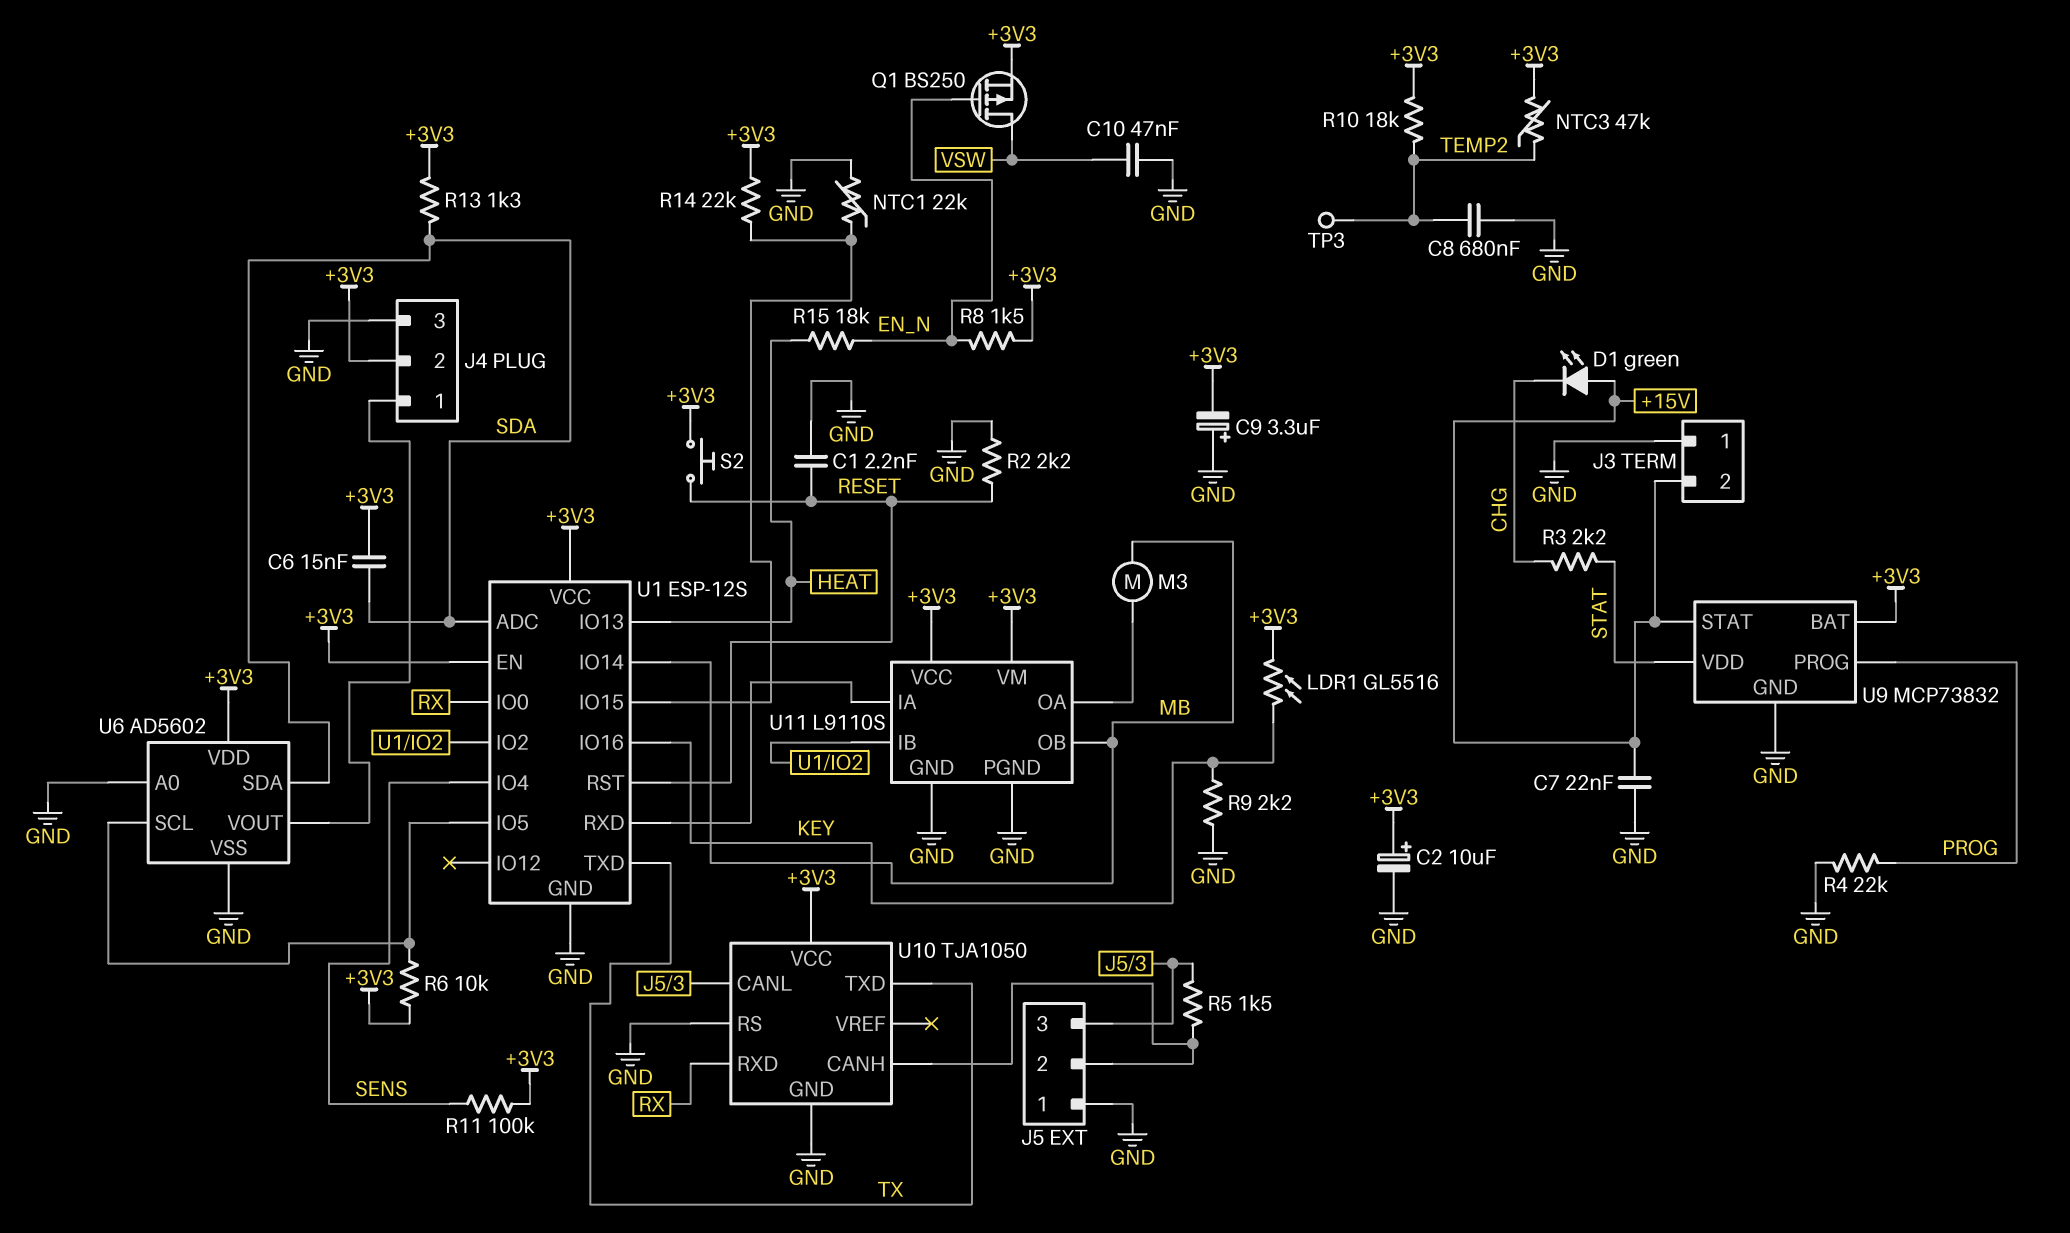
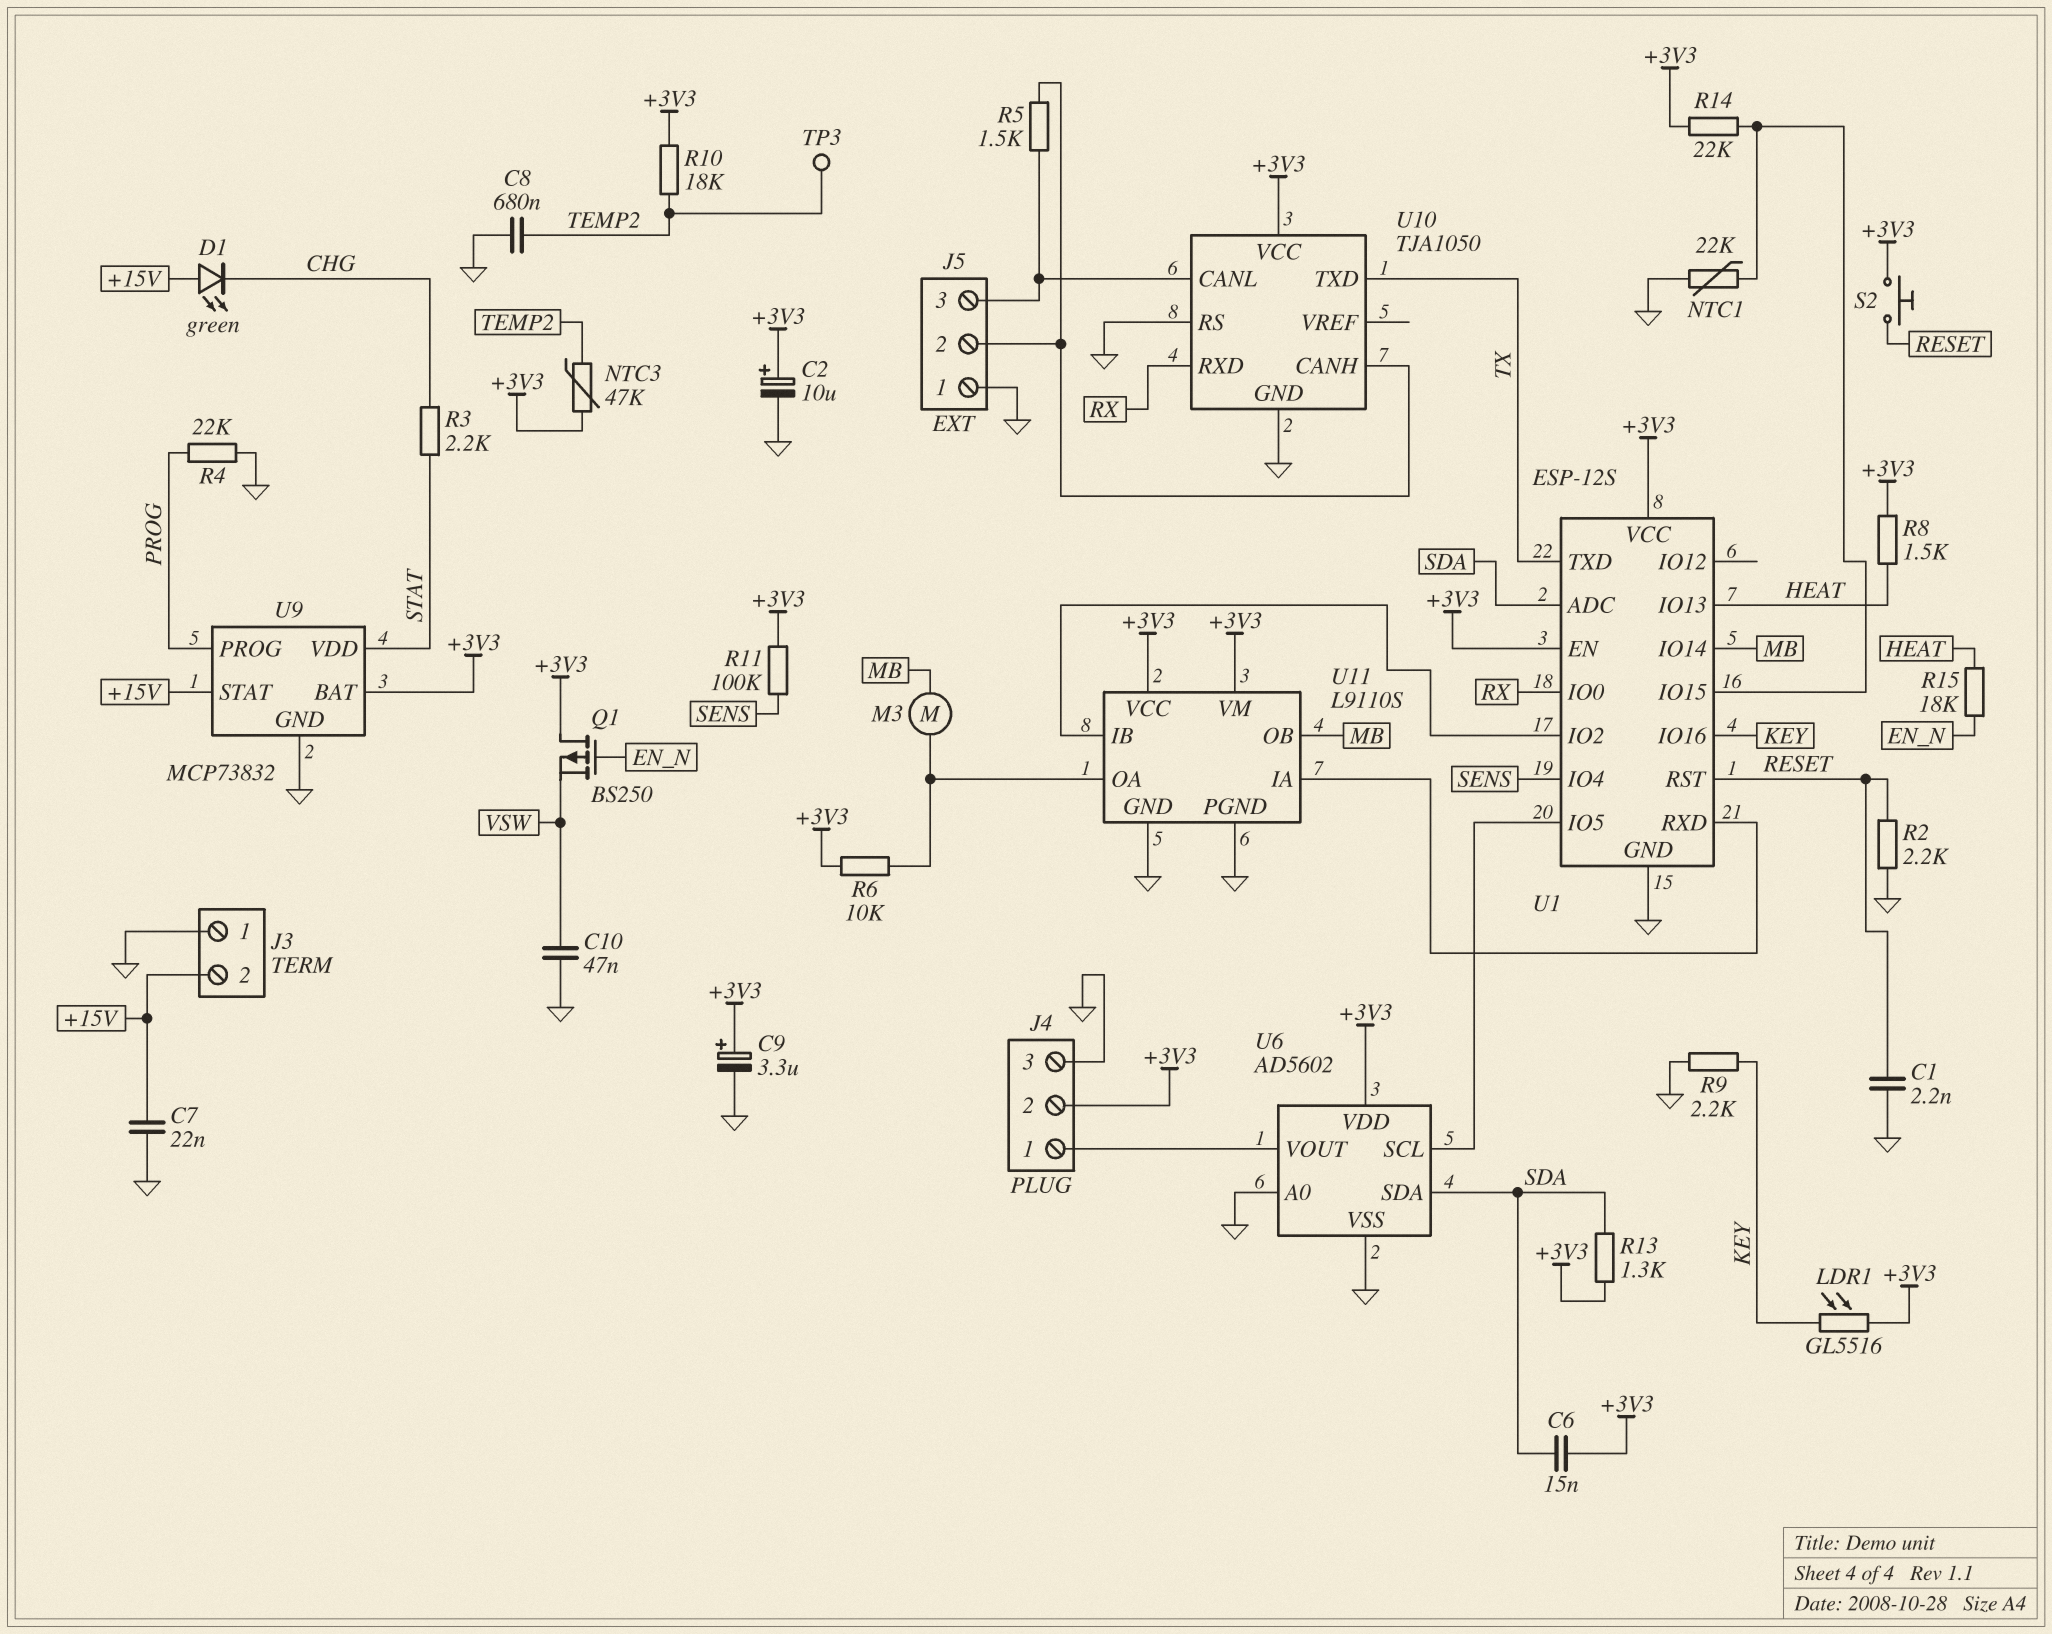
C9: 3.3uF (plus GND, minus +3V3) -> 3.3uF (plus +3V3, minus GND)
Q1: PMOS BS250 (G EN_N, D VSW, S +3V3) -> PMOS BS250 (G EN_N, D +3V3, S VSW)
R6: 10k (+3V3, U1/IO5) -> 10k (+3V3, U11/OA)
R8: 1.5k (+3V3, EN_N) -> 1.5k (+3V3, HEAT)

